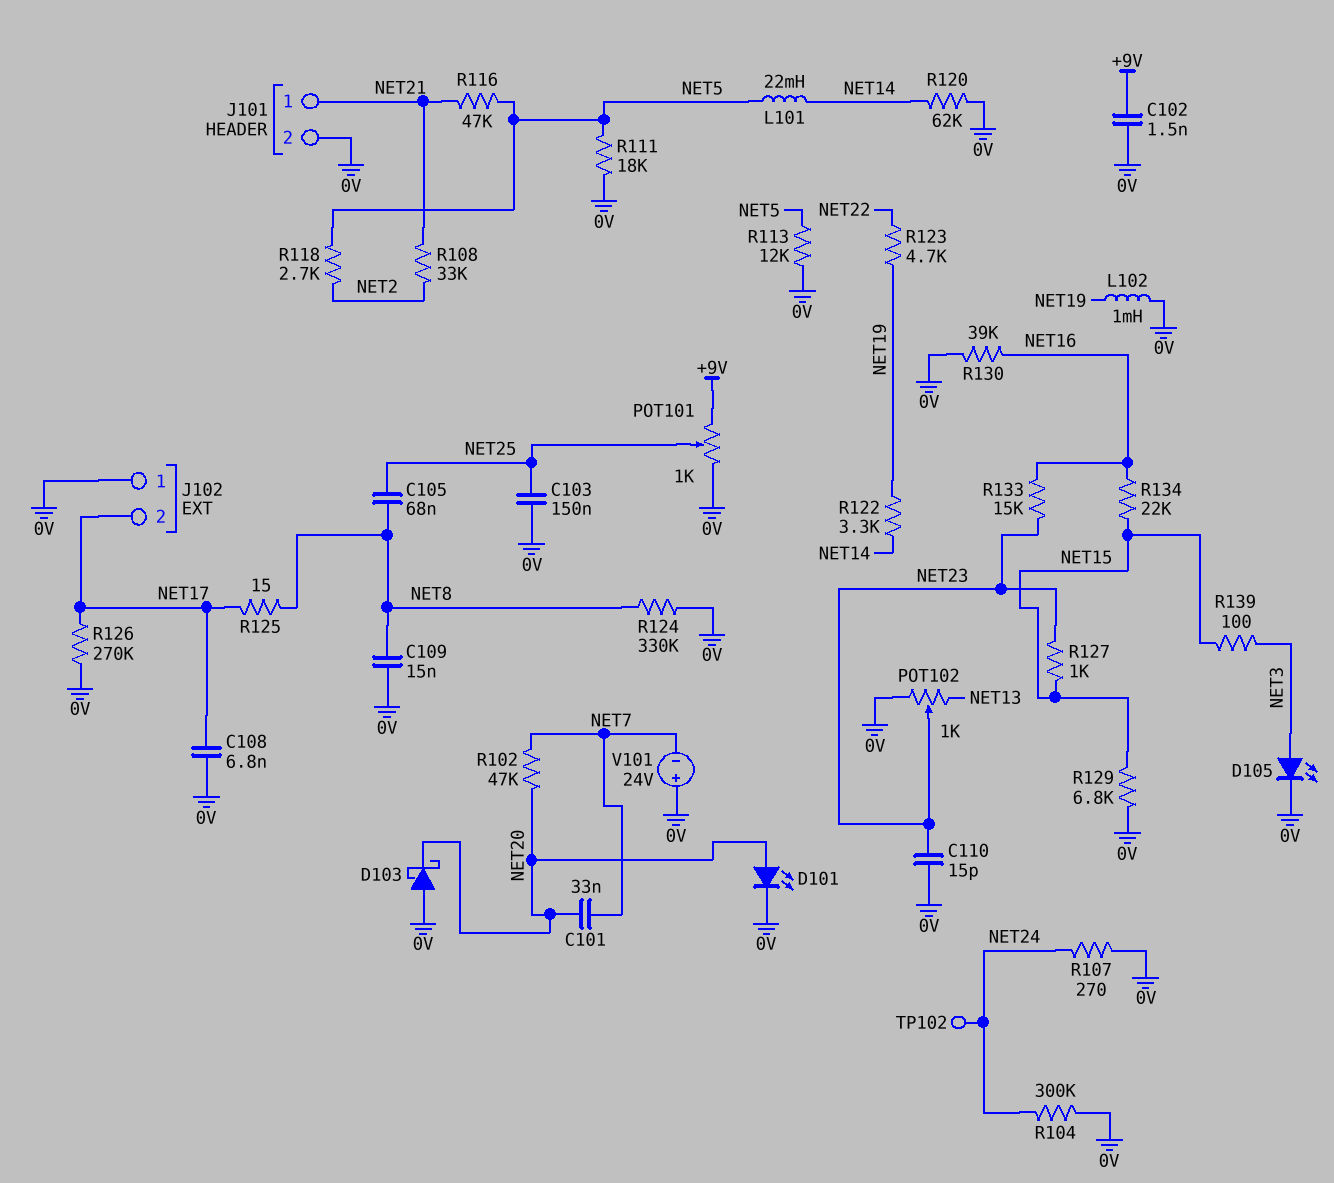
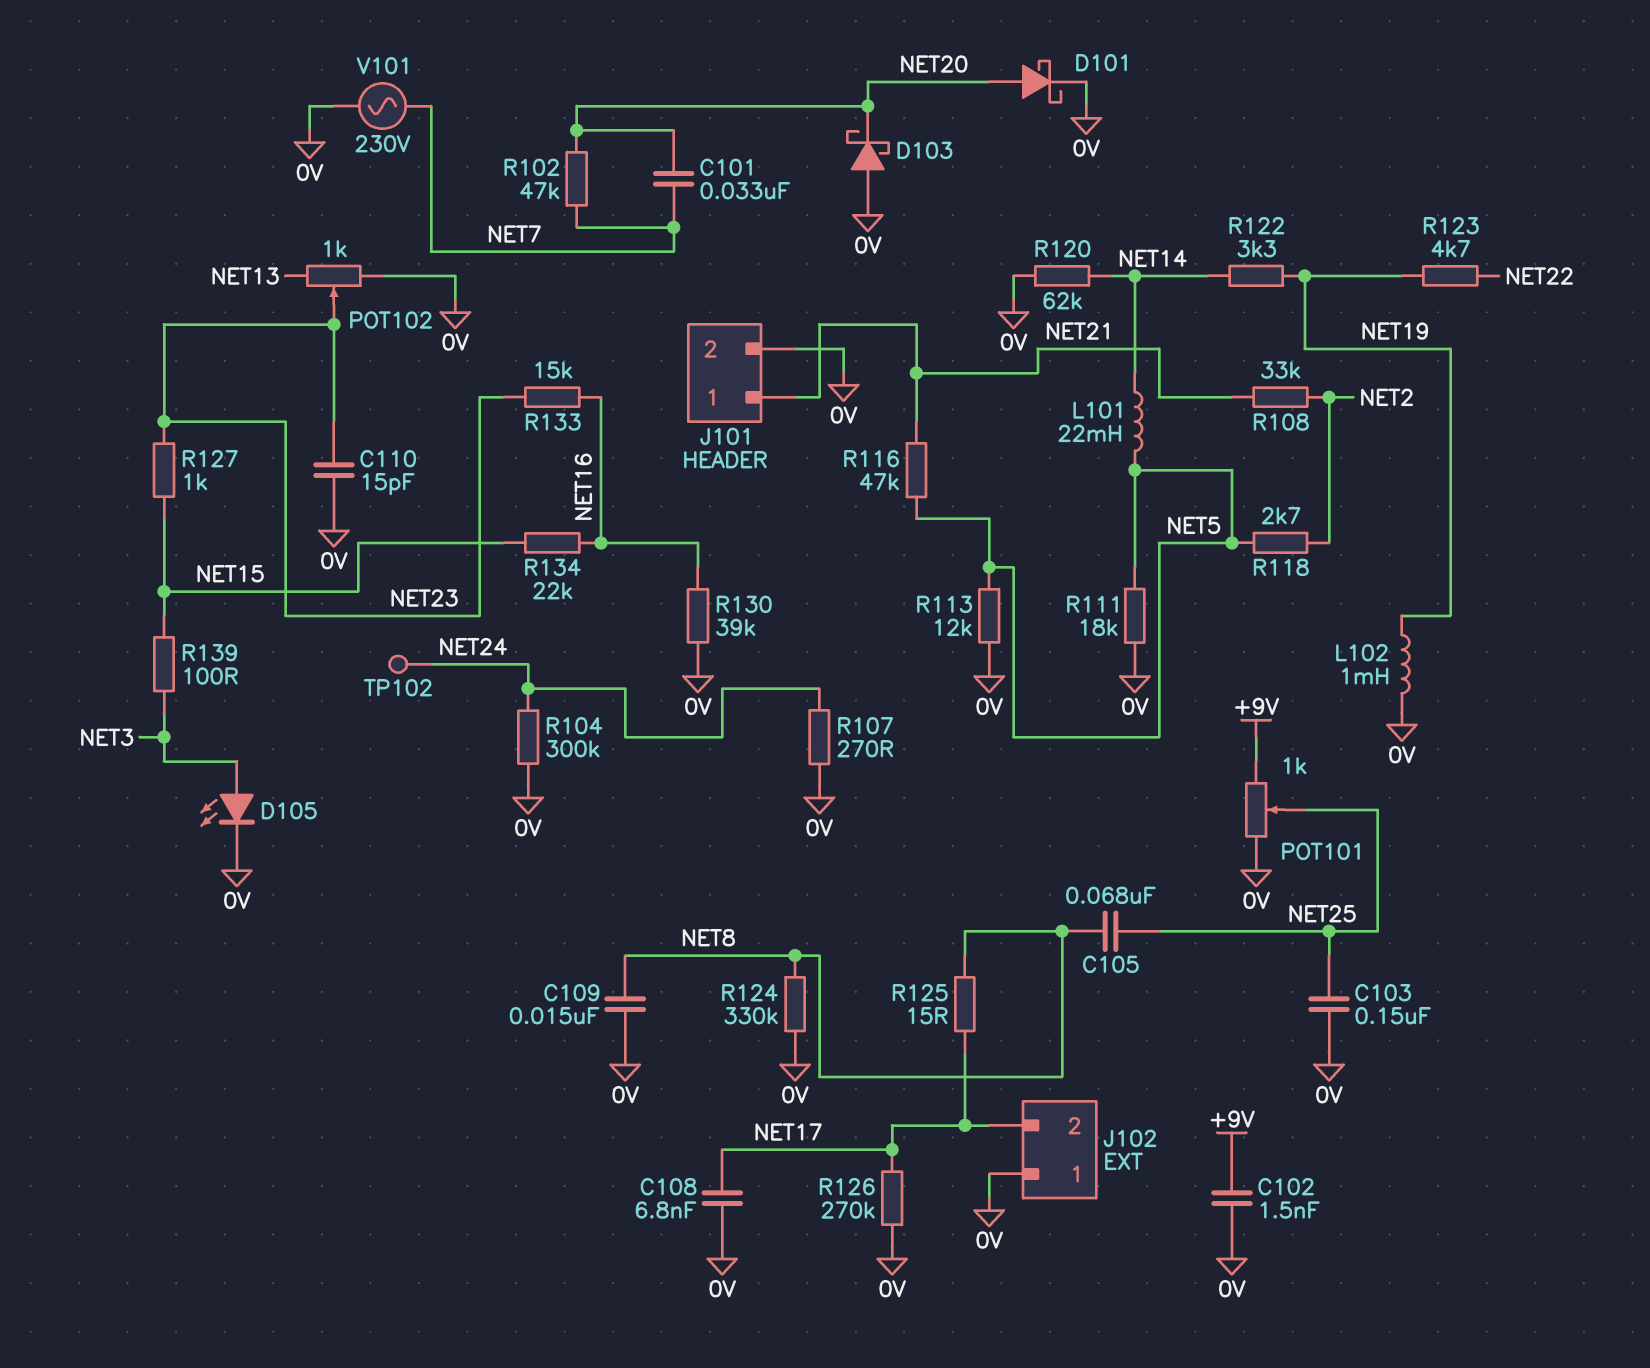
D101: LED (A NET20, K 0V) -> schottky (A NET20, K 0V)
R129: 6.8k (0V, NET15) -> none
V101: 24V (plus 0V, minus NET7) -> AC 230V (0V, NET7)

